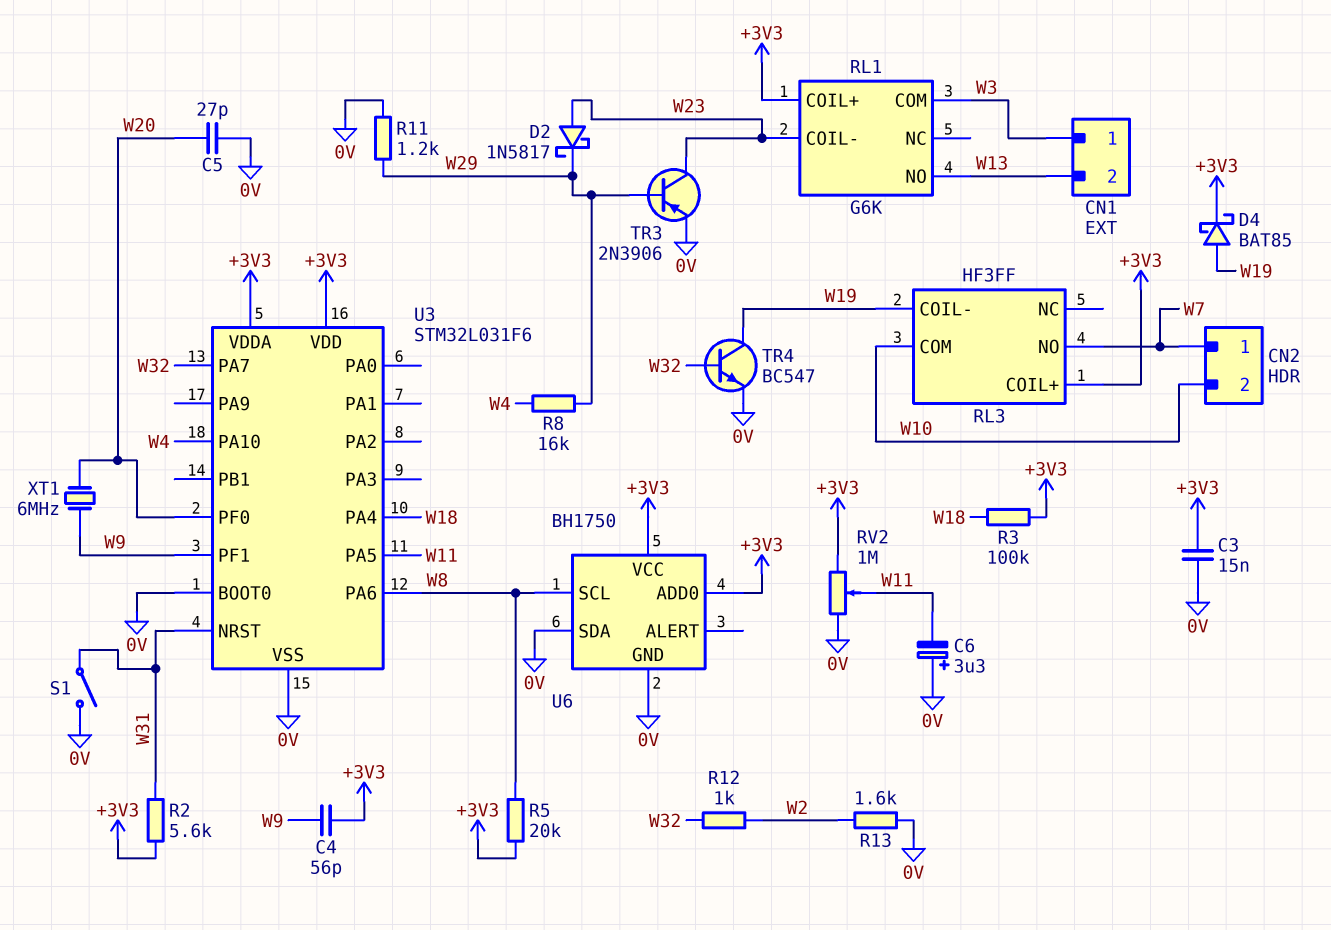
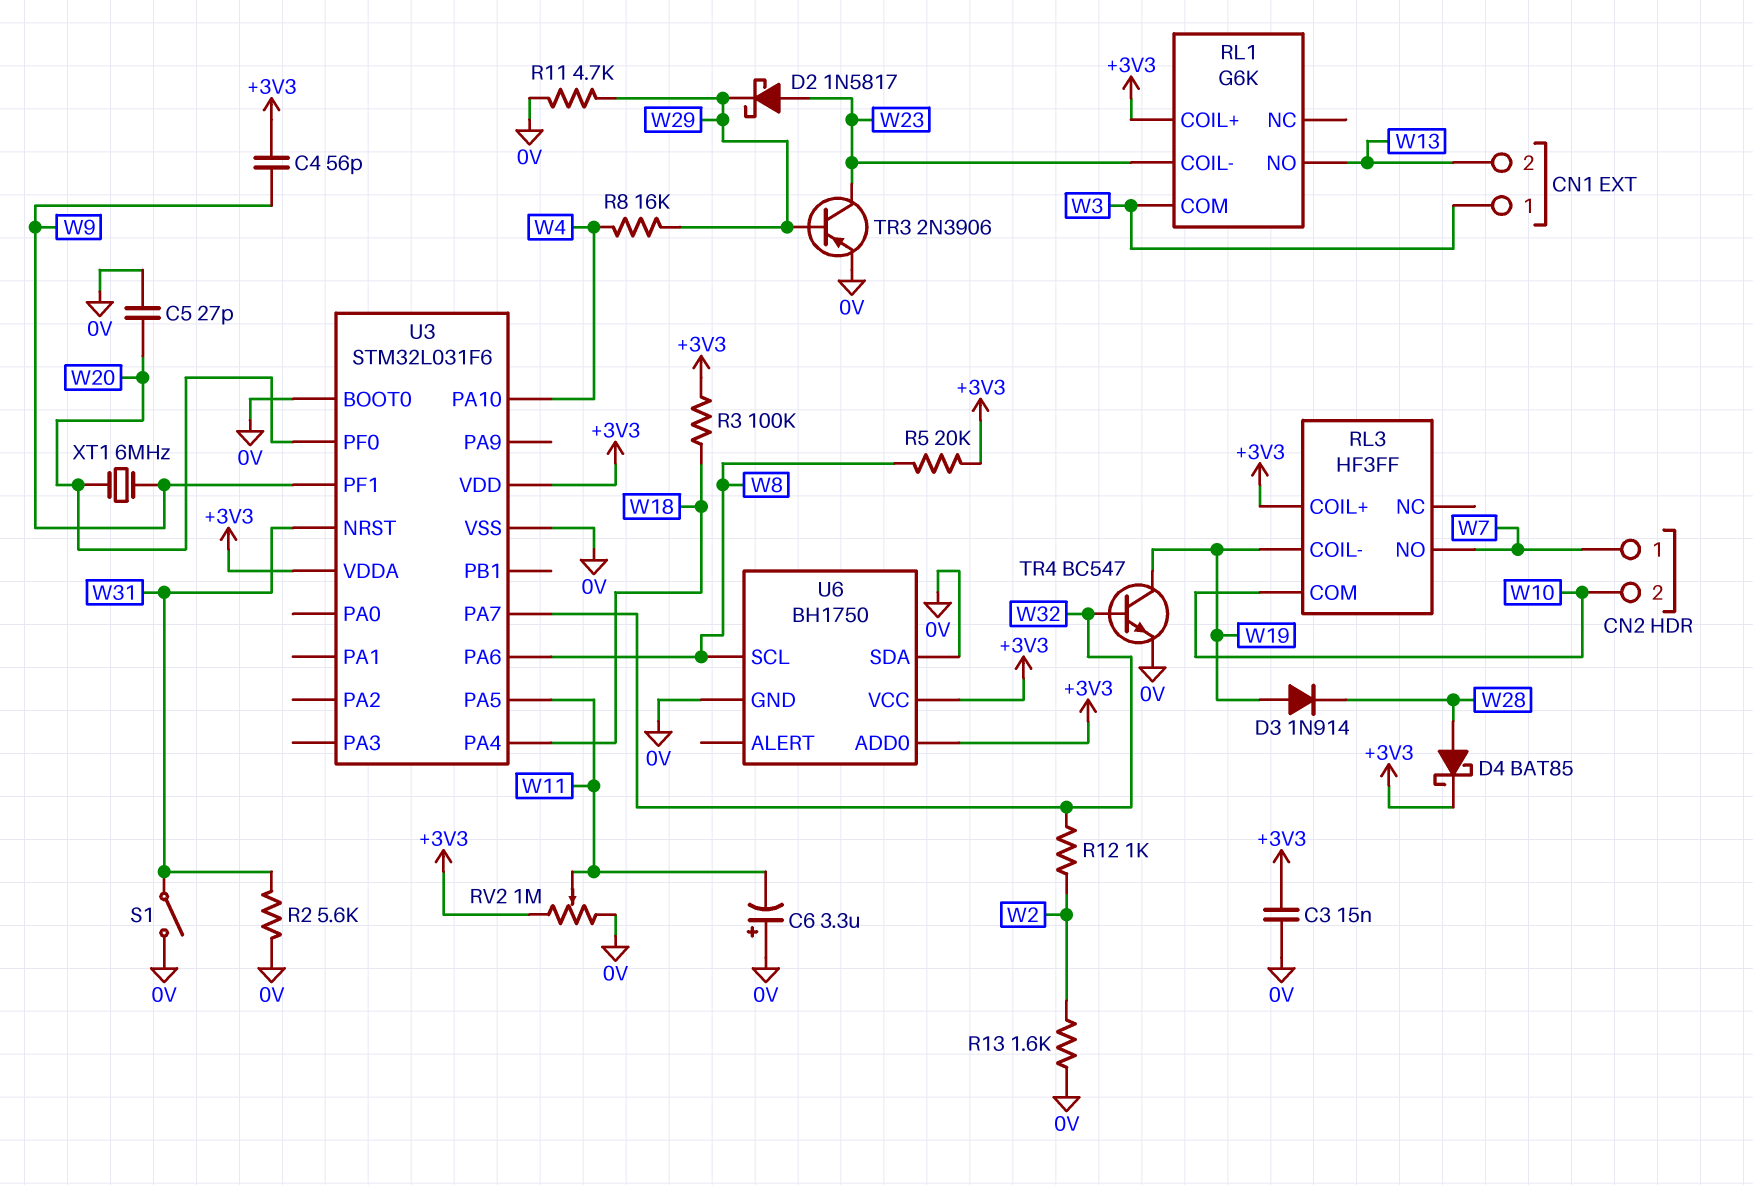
D3: none -> diode 1N914 (A W19, K W28)
D4: schottky BAT85 (A W19, K +3V3) -> schottky BAT85 (A W28, K +3V3)
R2: 5.6k (+3V3, W31) -> 5.6k (0V, W31)
R11: 1.2k (0V, W29) -> 4.7k (0V, W29)

